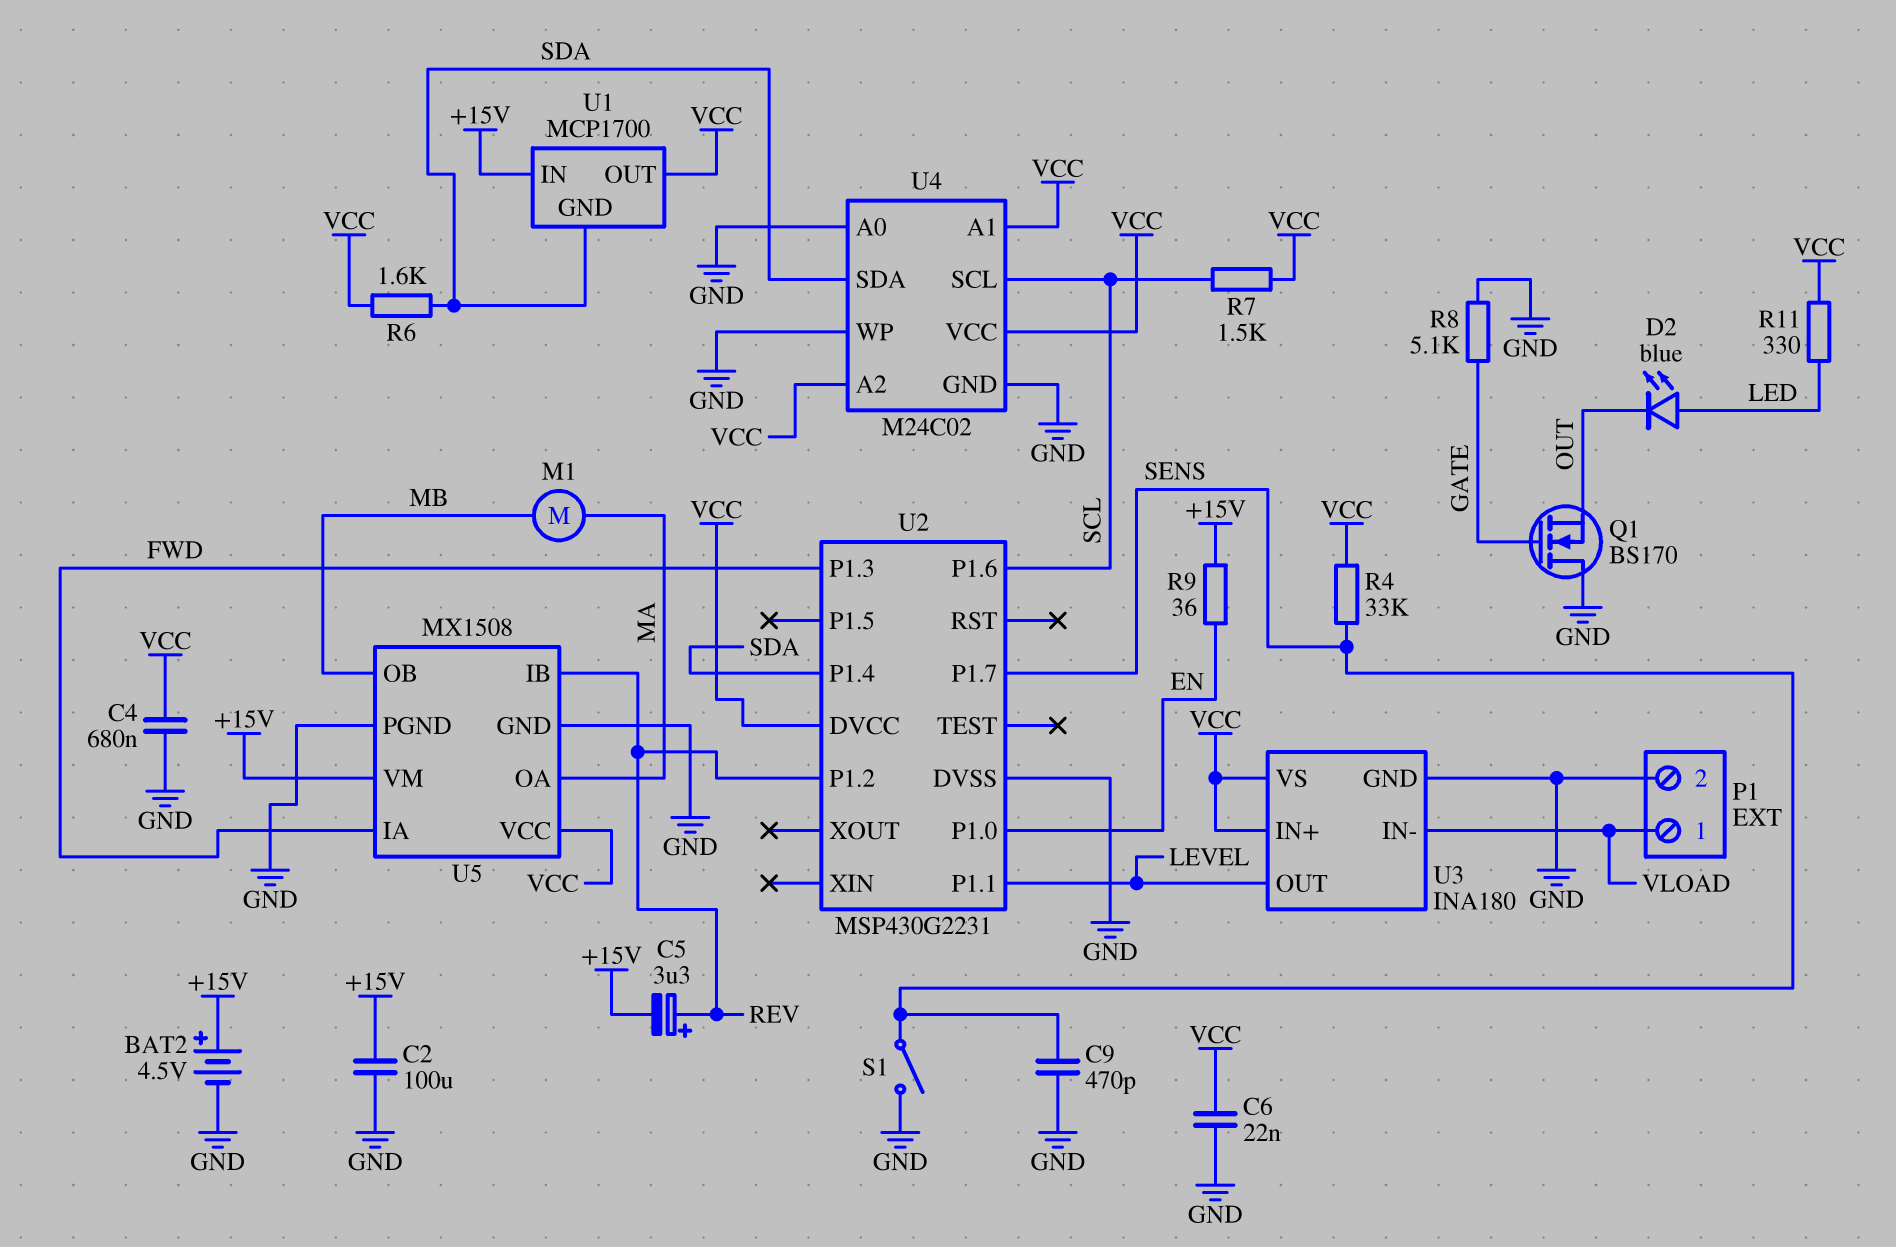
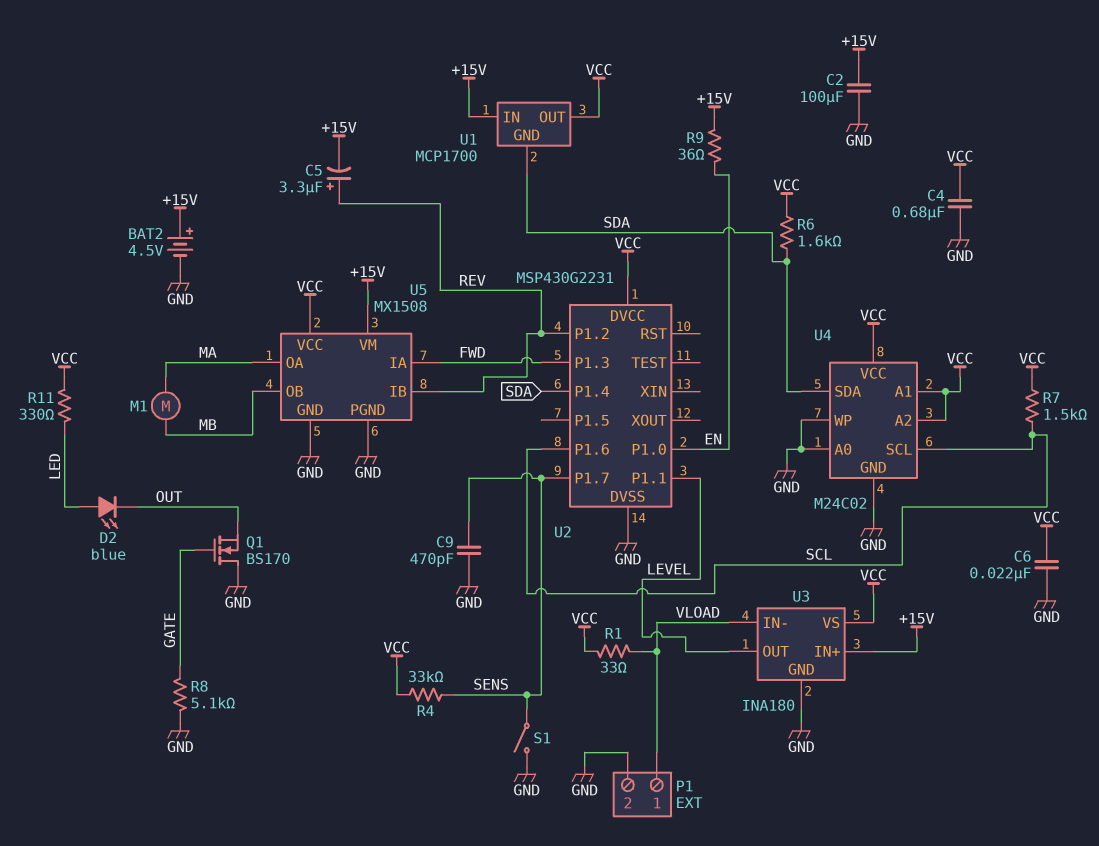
R1: none -> 33 (VCC, VLOAD)
U3 pin IN+: VCC -> +15V

